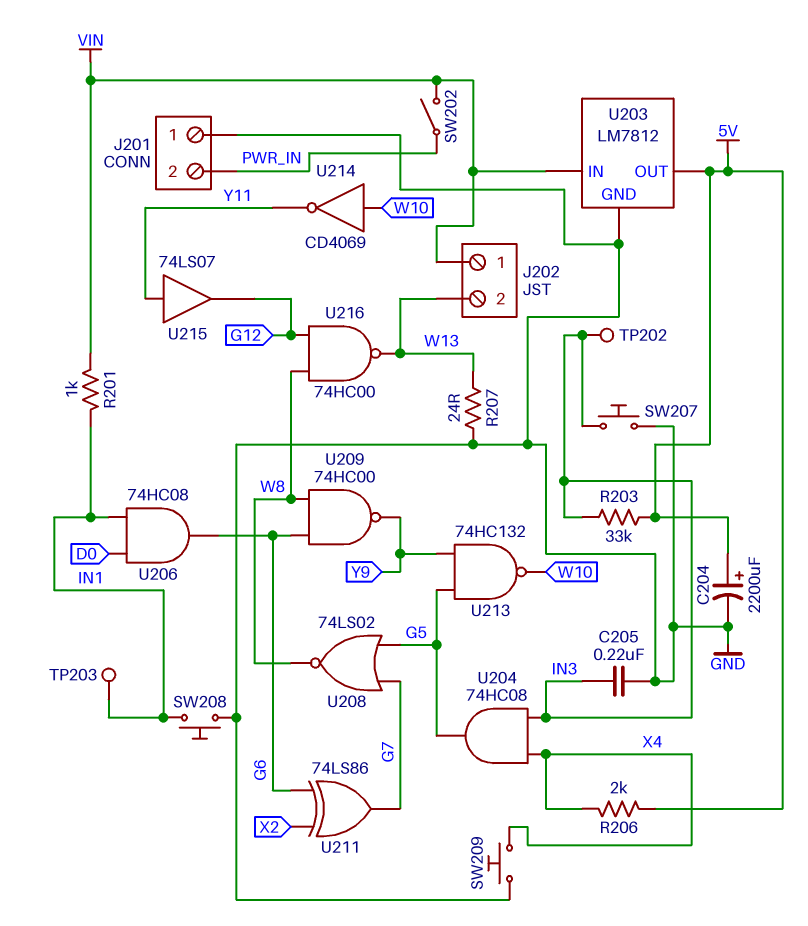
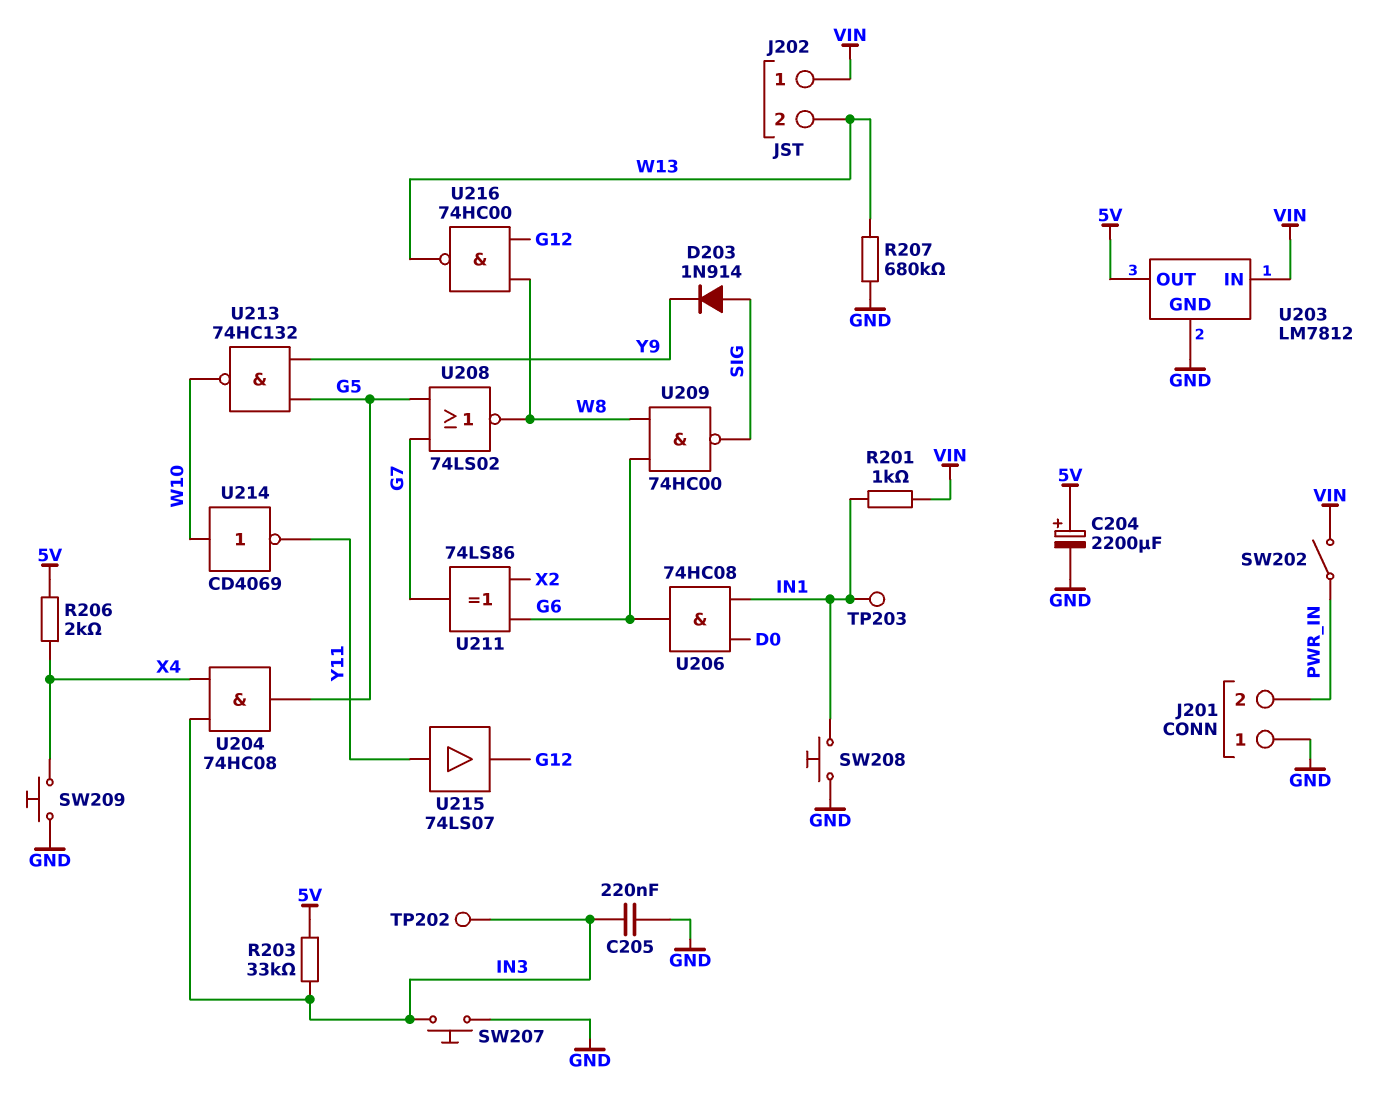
D203: none -> diode 1N914 (A SIG, K Y9)
R207: 24 (GND, W13) -> 680k (GND, W13)
U209: NAND 74HC00 (in G6, in W8, out Y9) -> NAND 74HC00 (in G6, in W8, out SIG)

